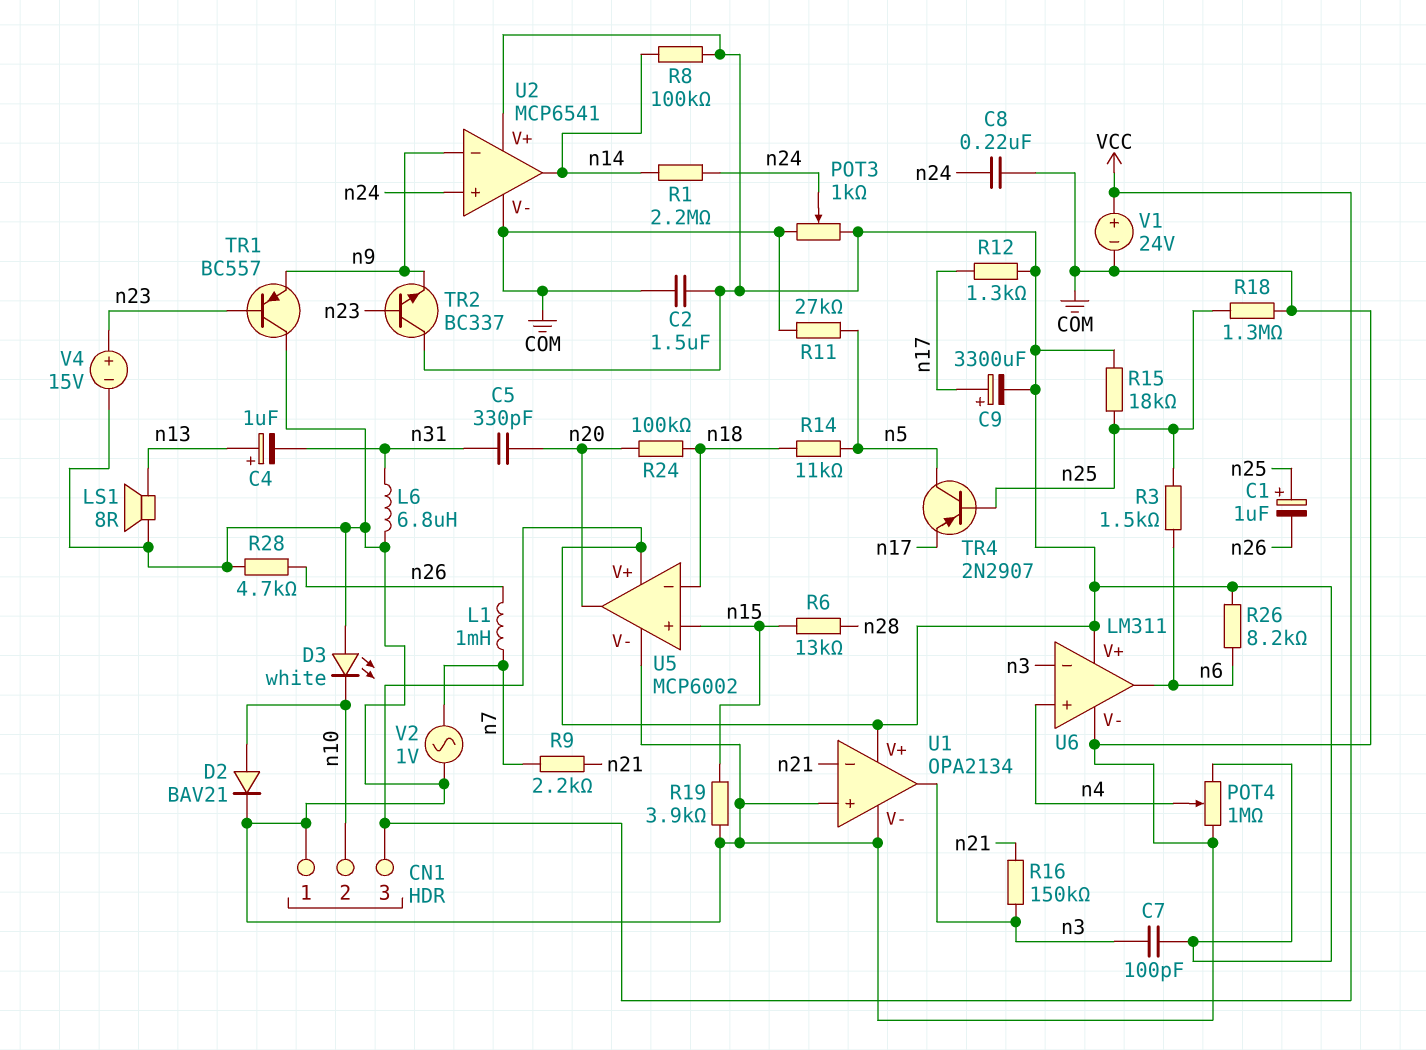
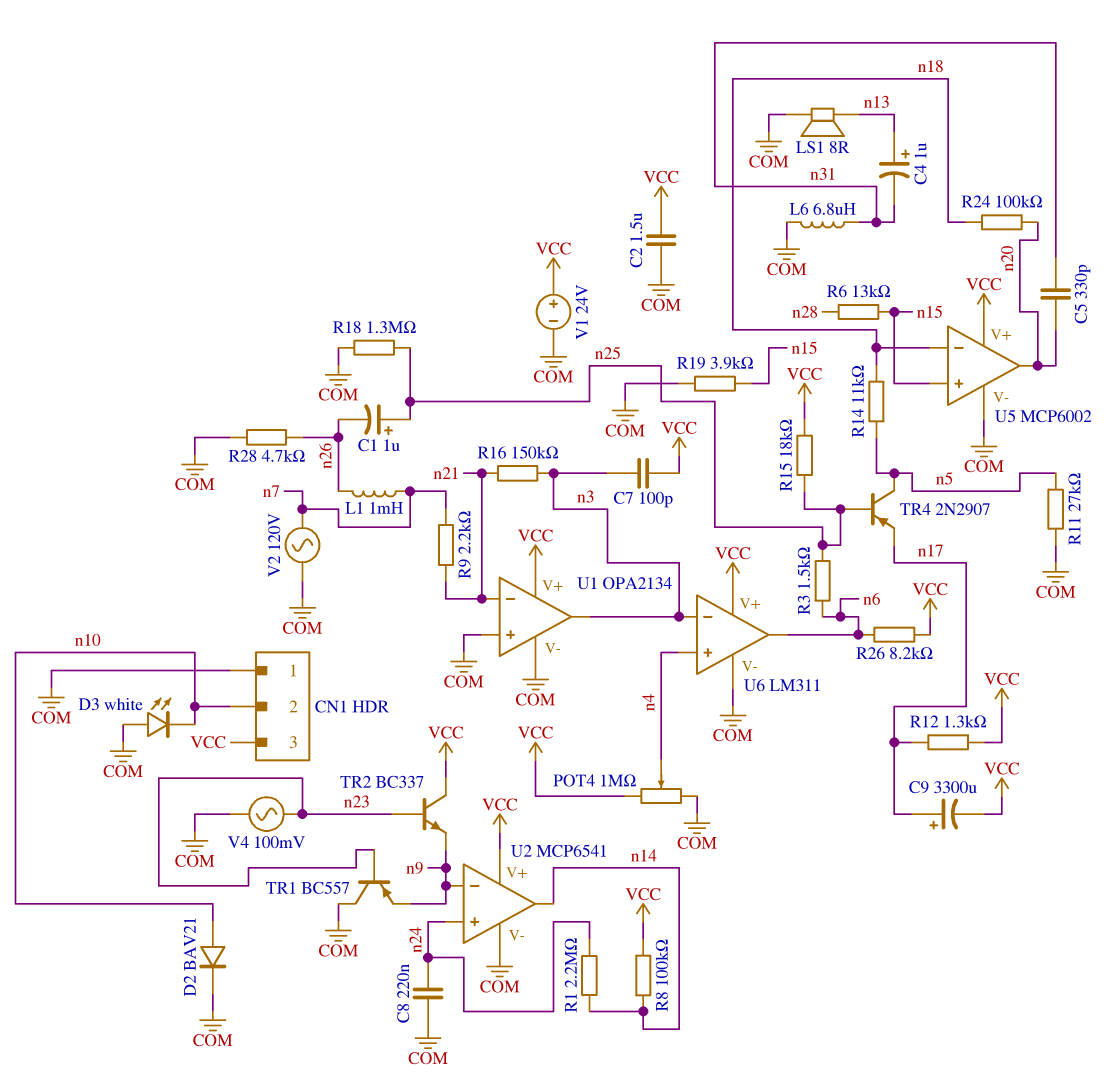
POT3: 1k (COM, VCC, wiper n24) -> none
V2: AC 1V (COM, n7) -> AC 120V (COM, n7)
V4: 15V (plus n23, minus COM) -> AC 100mV (COM, n23)

